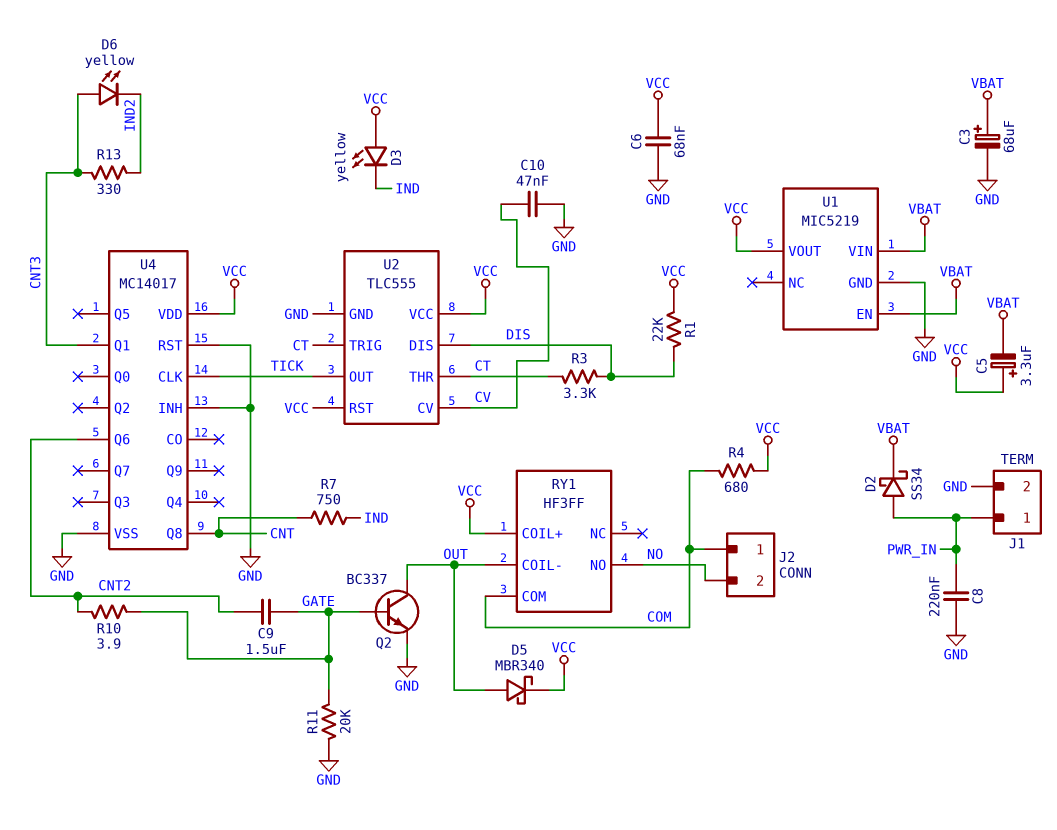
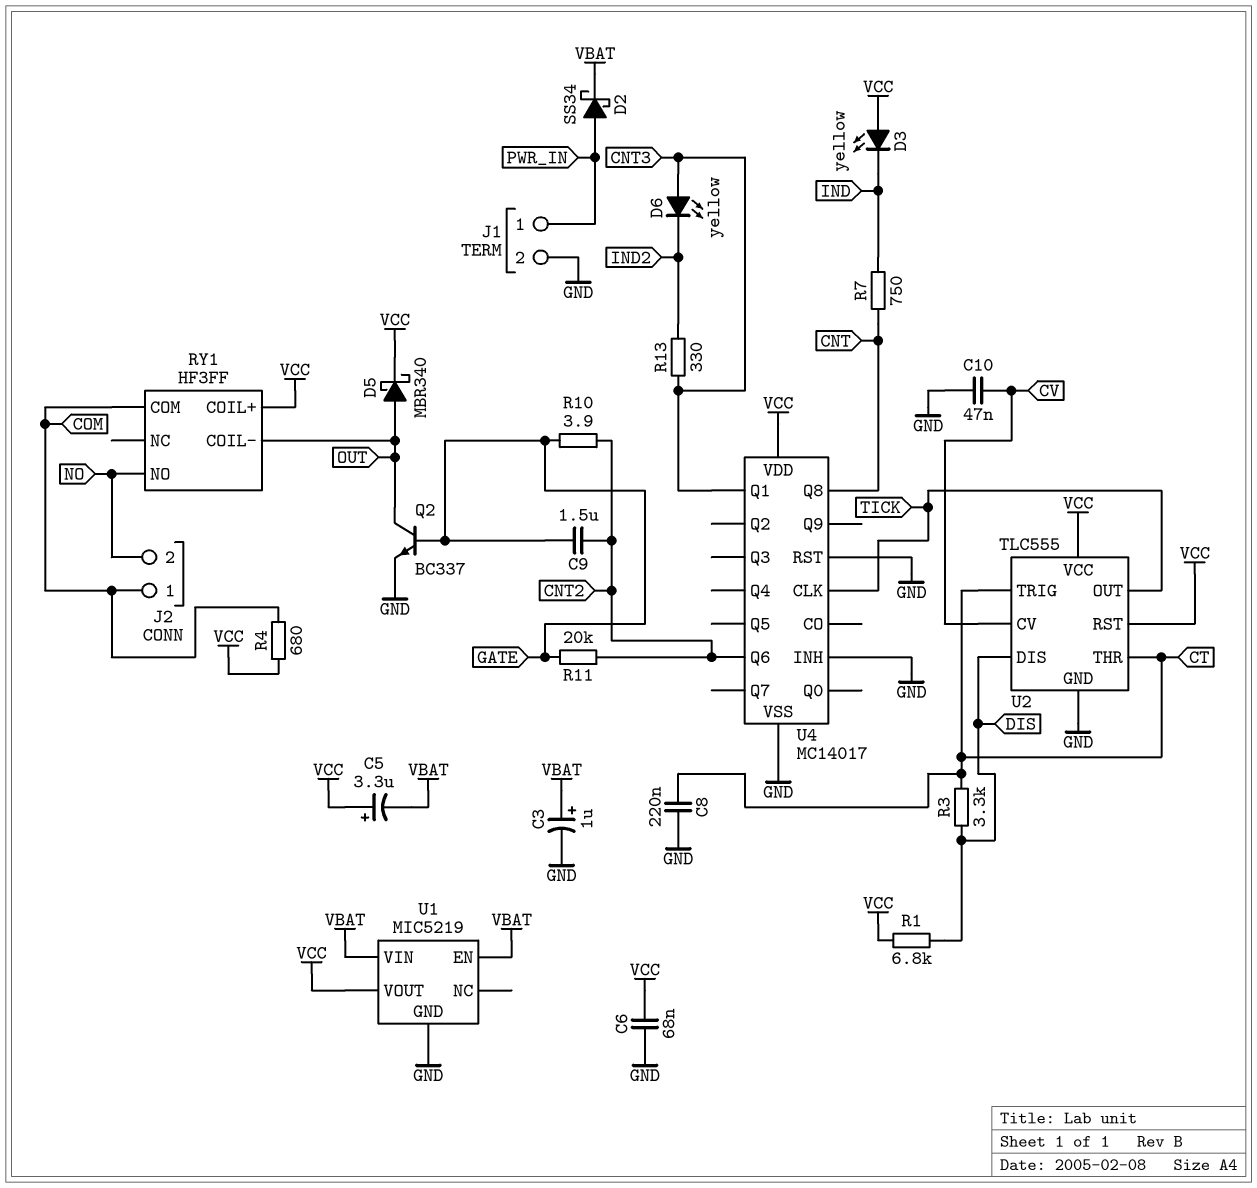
C3: 68uF (plus VBAT, minus GND) -> 1uF (plus VBAT, minus GND)
C8: 220nF (GND, PWR_IN) -> 220nF (CT, GND)
R1: 22k (DIS, VCC) -> 6.8k (DIS, VCC)
R11: 20k (GATE, GND) -> 20k (CNT2, GATE)

